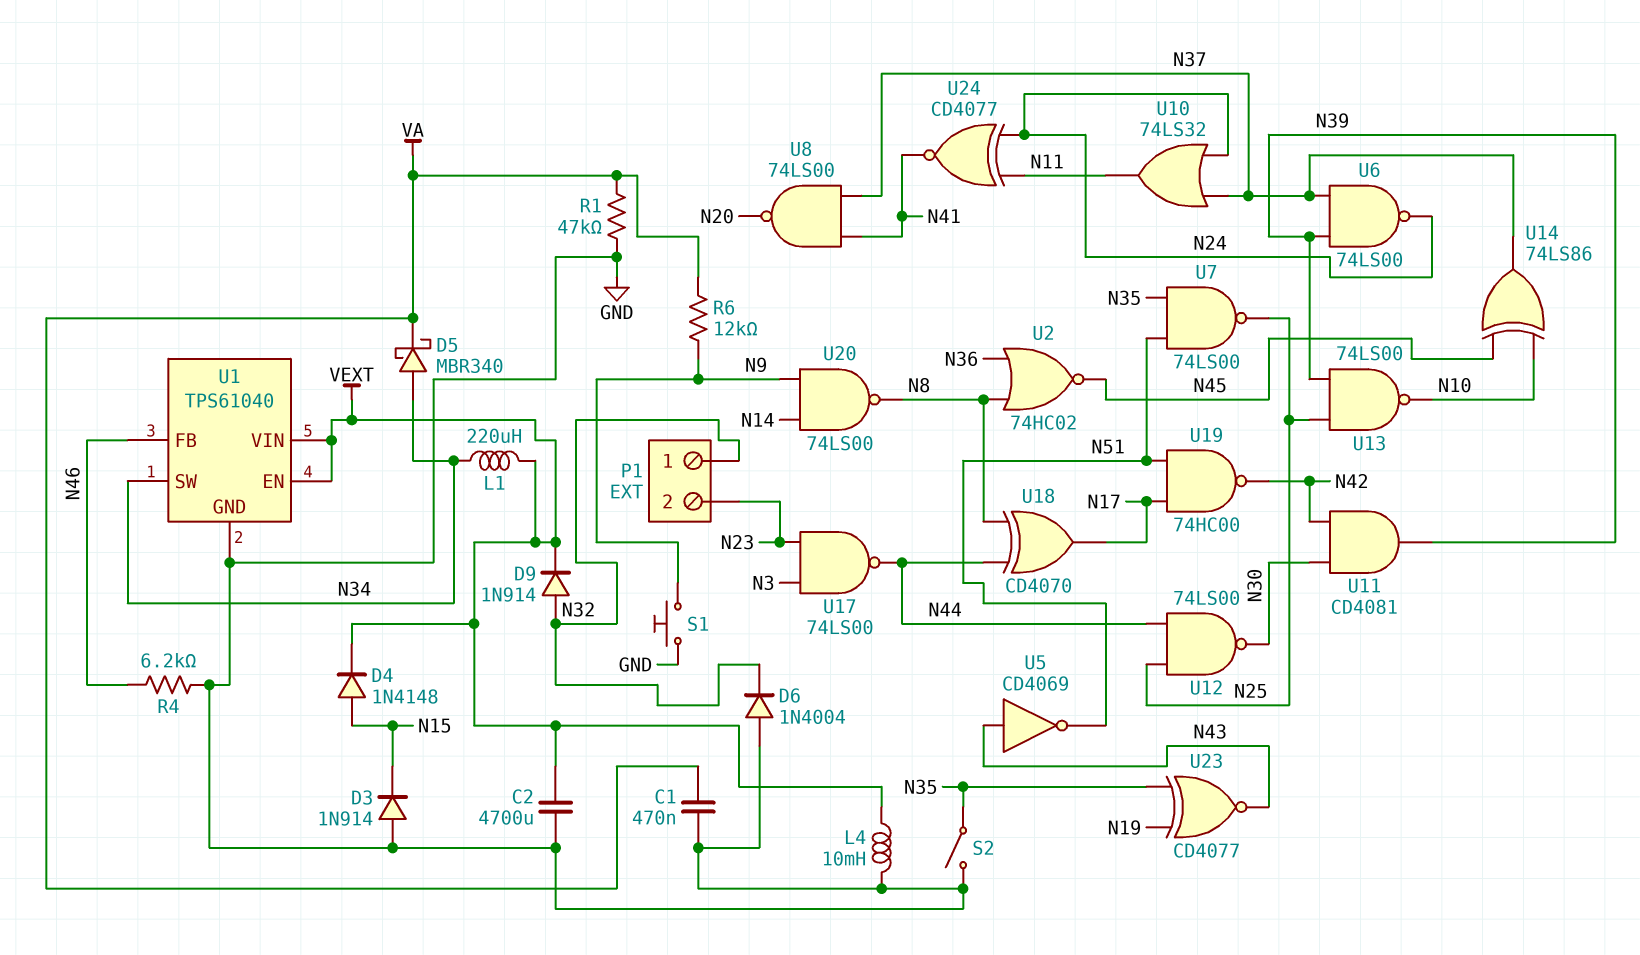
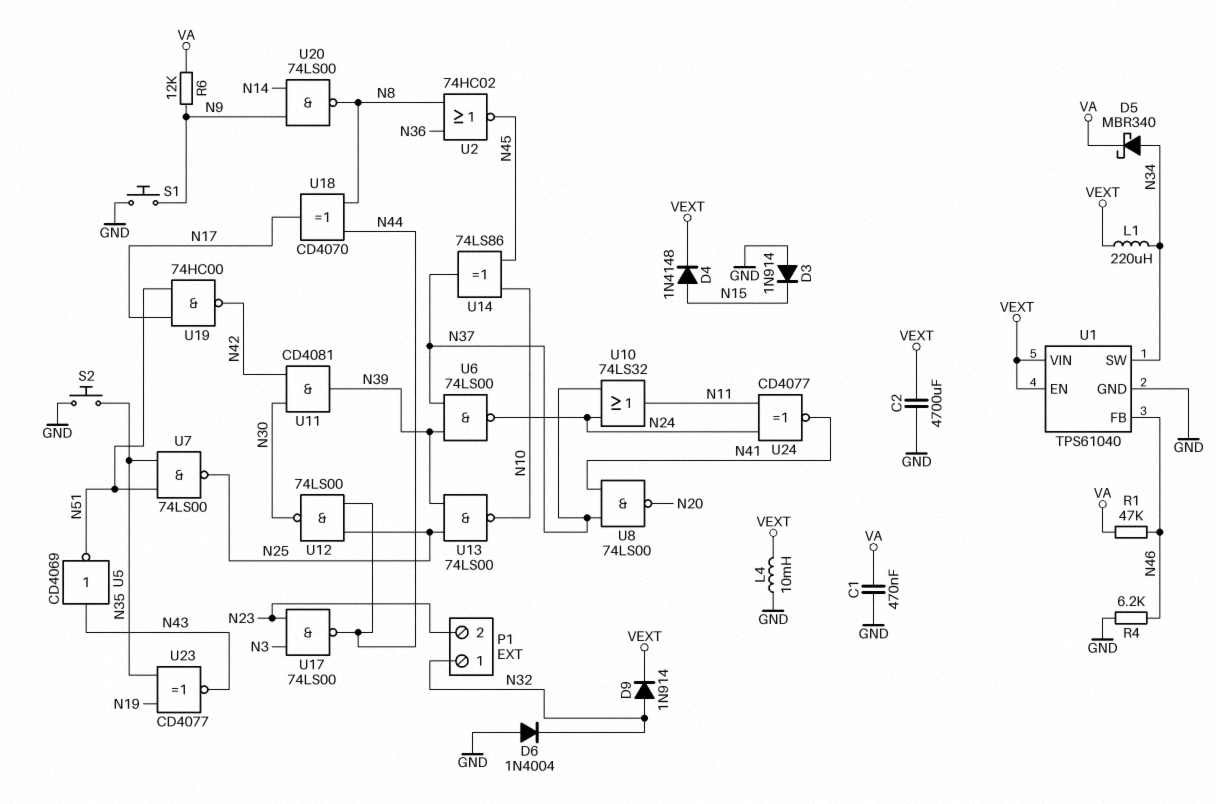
R1: 47k (GND, VA) -> 47k (N46, VA)
S2: switch (GND, N35) -> button (GND, N35)

